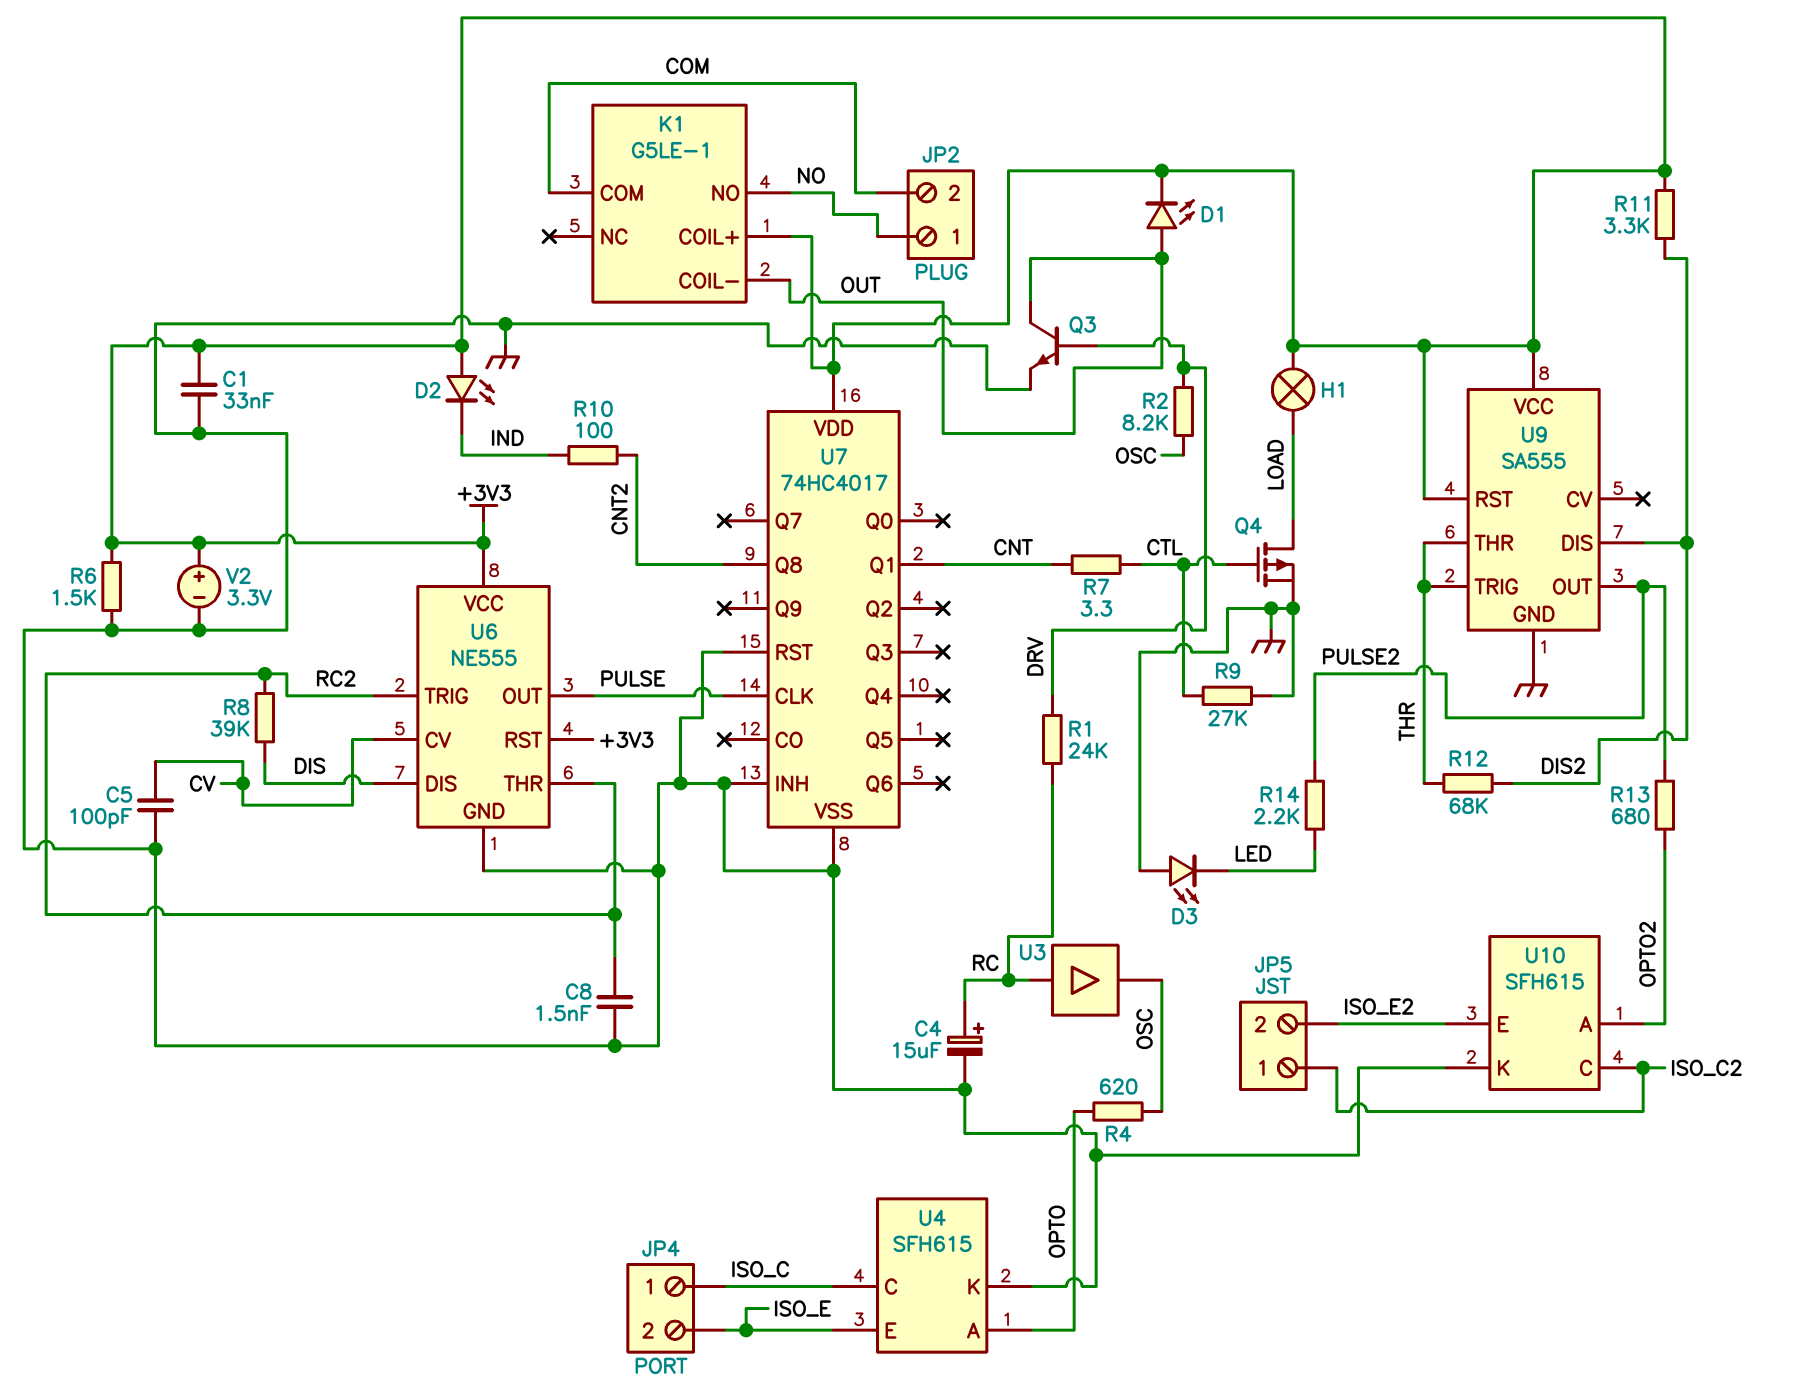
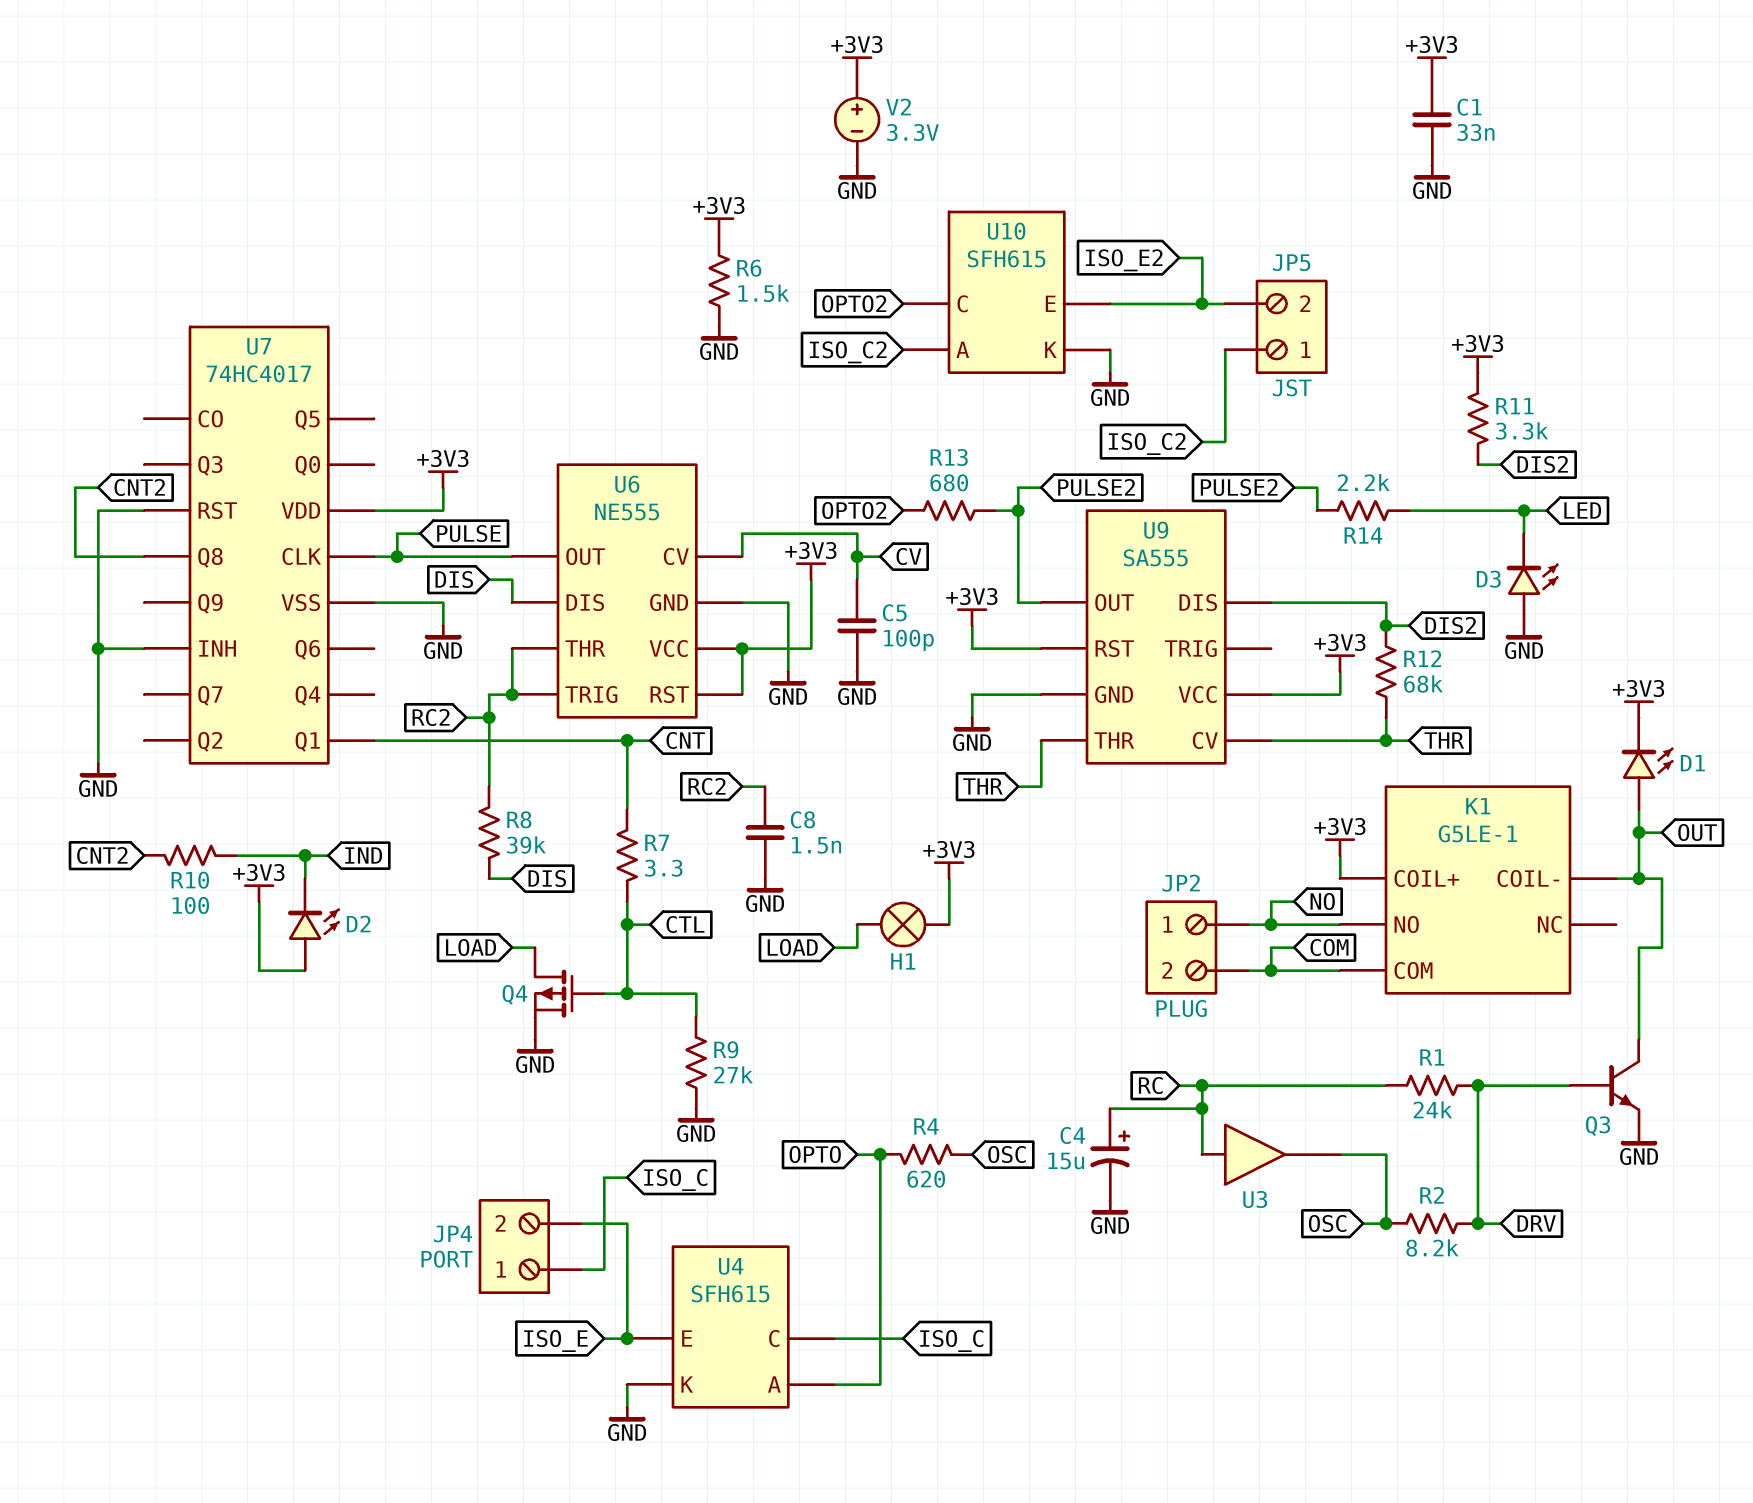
U9 pin CV: none -> THR
U9 pin TRIG: THR -> none
U10 pin A: OPTO2 -> ISO_C2
U10 pin C: ISO_C2 -> OPTO2

